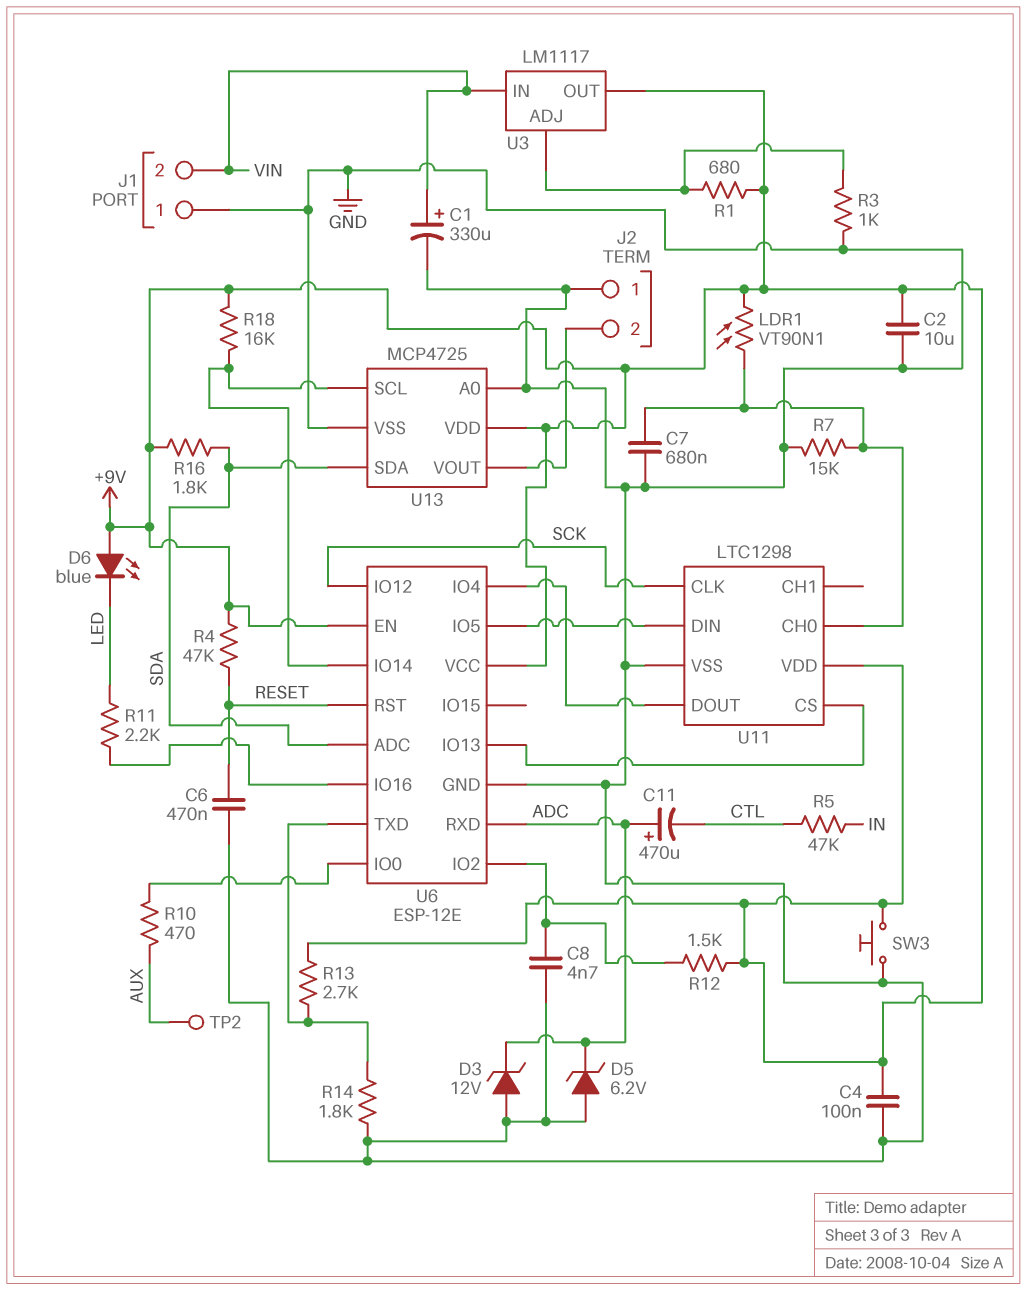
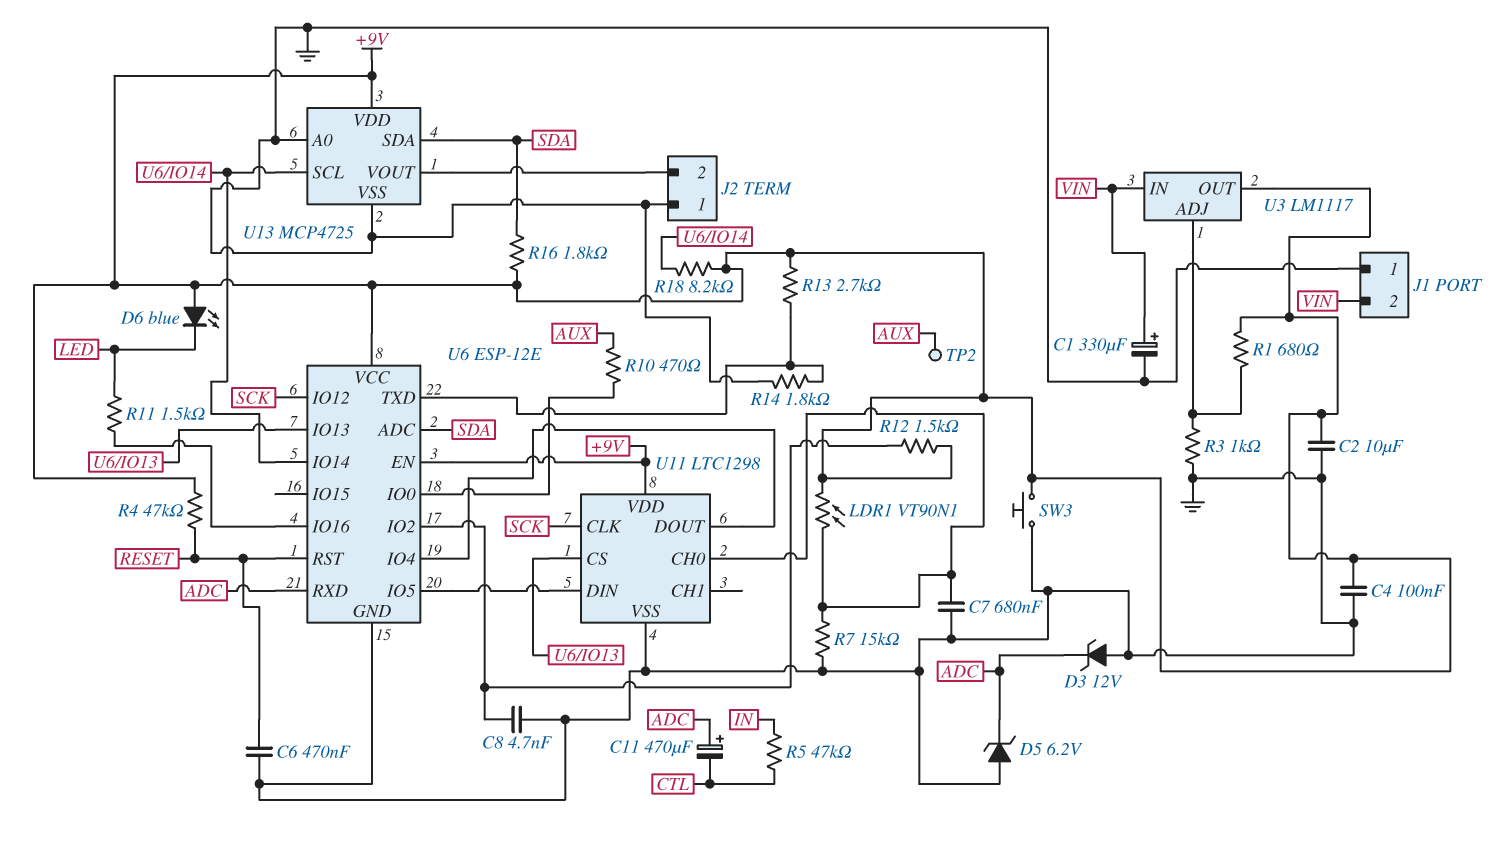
R11: 2.2k (LED, U6/IO16) -> 1.5k (LED, U6/IO16)
R18: 16k (+9V, U6/IO14) -> 8.2k (+9V, U6/IO14)

